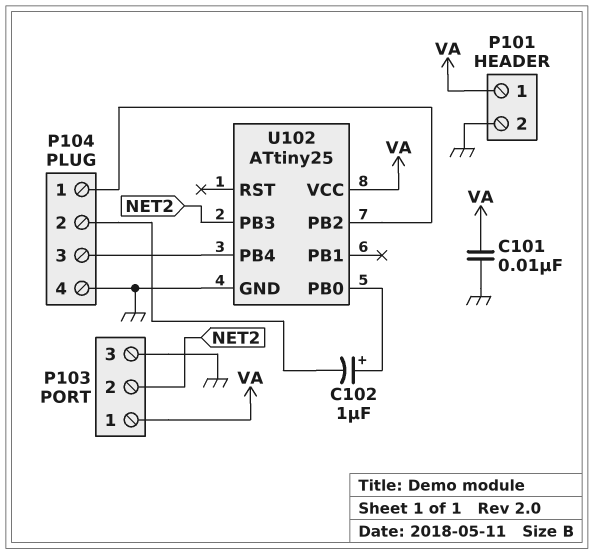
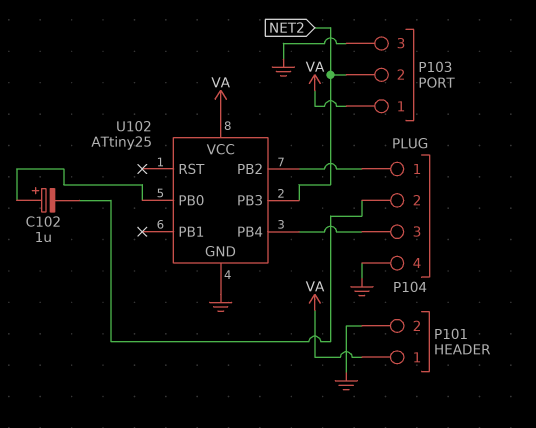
C101: 10nF (GND, VA) -> none

